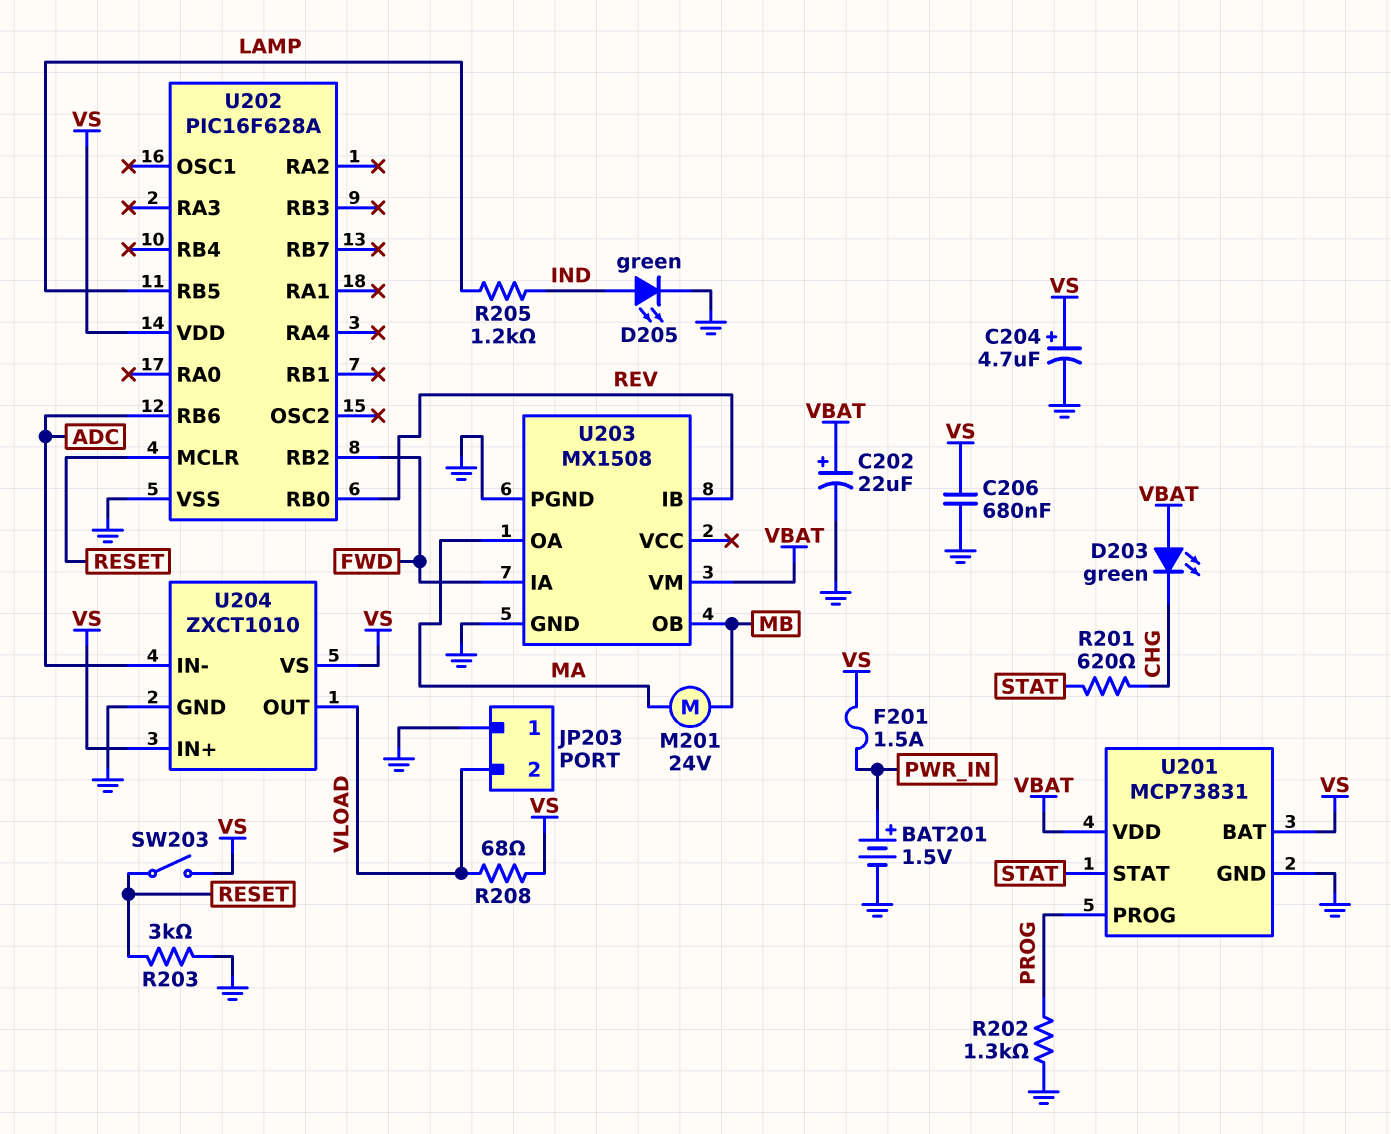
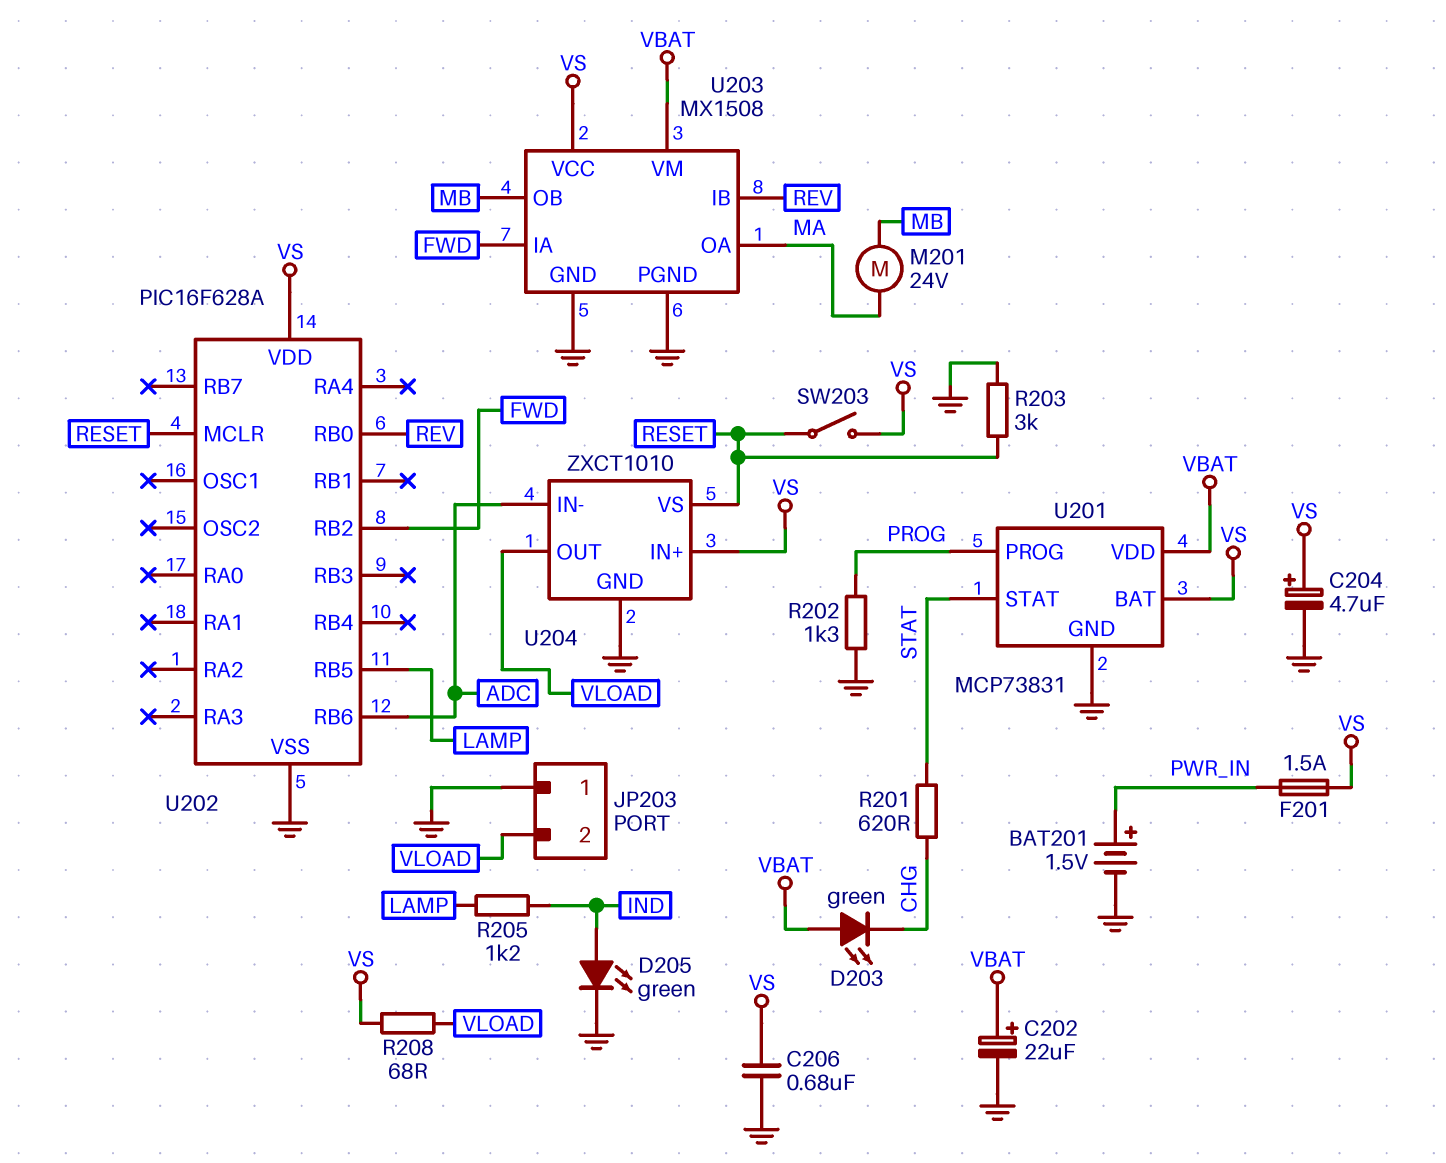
U203 pin VCC: none -> VS
U204 pin VS: VS -> RESET

